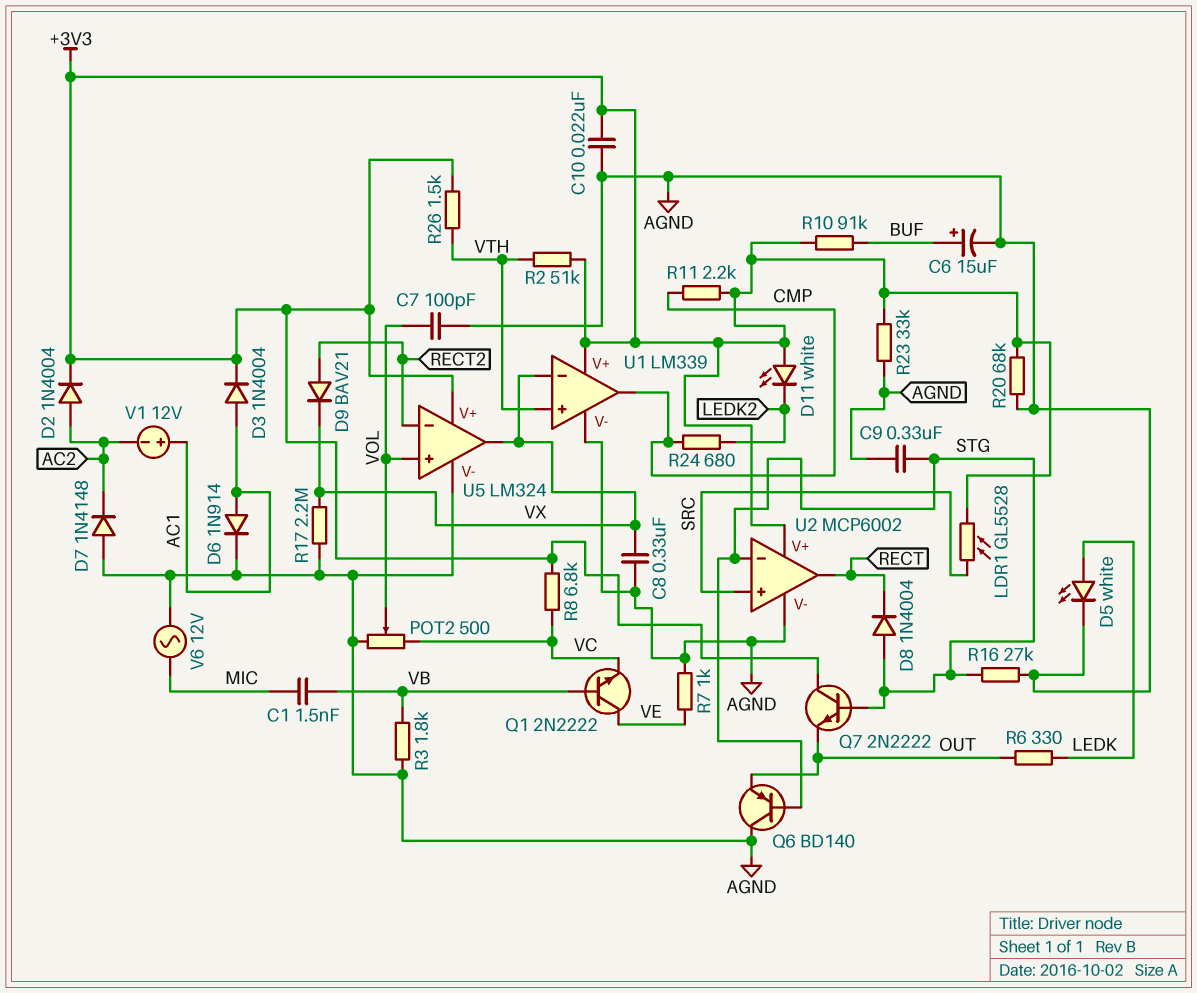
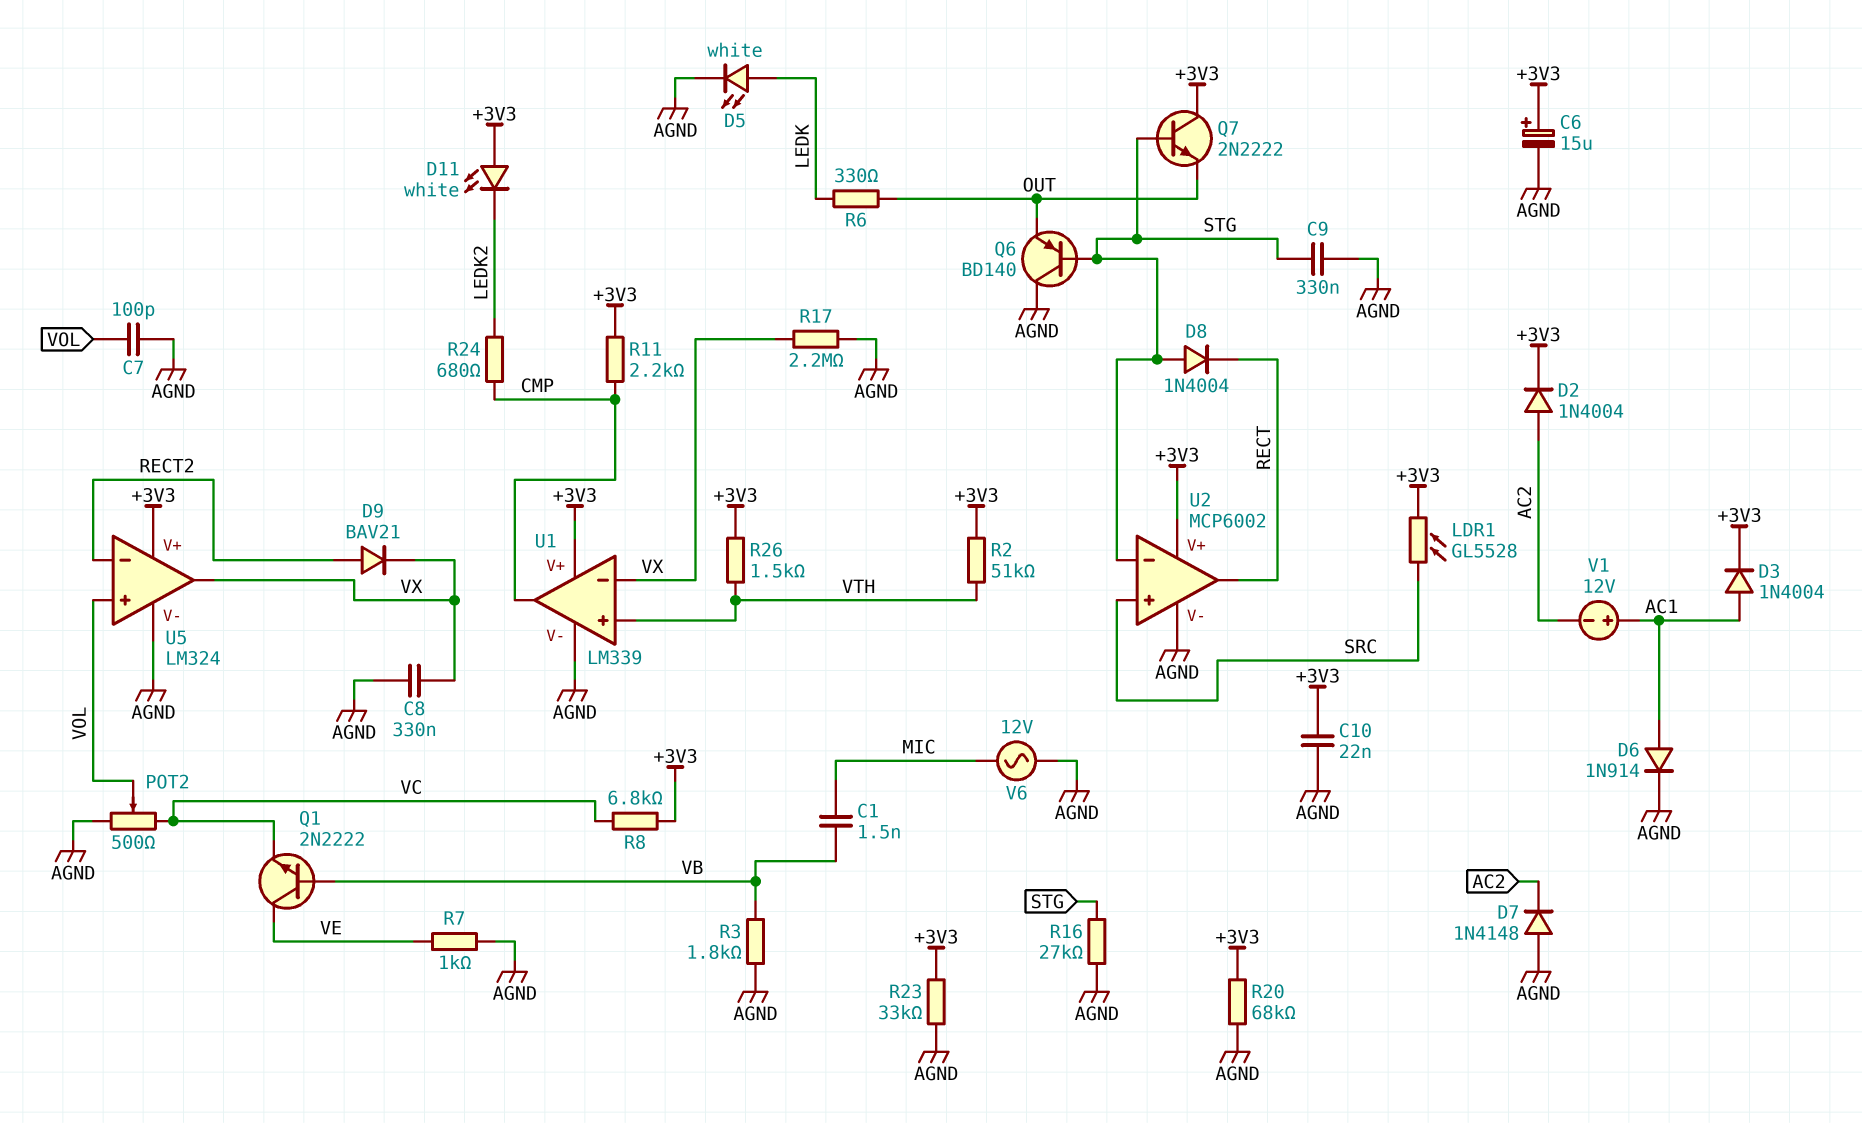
C6: 15uF (plus BUF, minus AGND) -> 15uF (plus +3V3, minus AGND)
R10: 91k (+3V3, BUF) -> none

